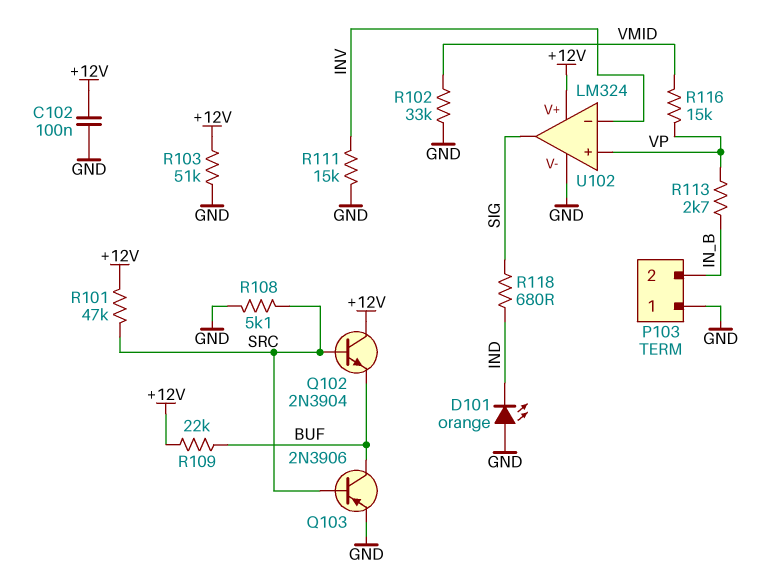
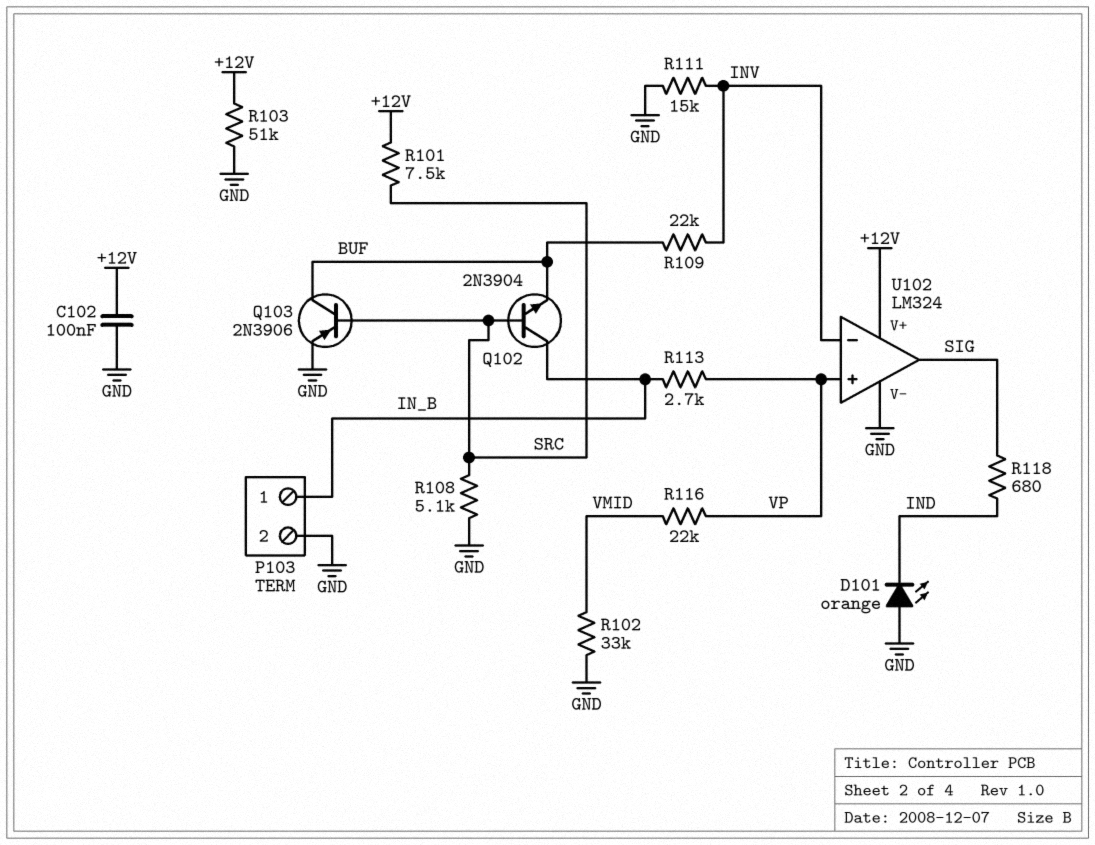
P103 pin 1: GND -> IN_B
P103 pin 2: IN_B -> GND
Q102: NPN 2N3904 (B SRC, C +12V, E BUF) -> NPN 2N3904 (B SRC, C IN_B, E BUF)
R101: 47k (+12V, SRC) -> 7.5k (+12V, SRC)
R109: 22k (+12V, BUF) -> 22k (BUF, INV)
R116: 15k (VMID, VP) -> 22k (VMID, VP)

